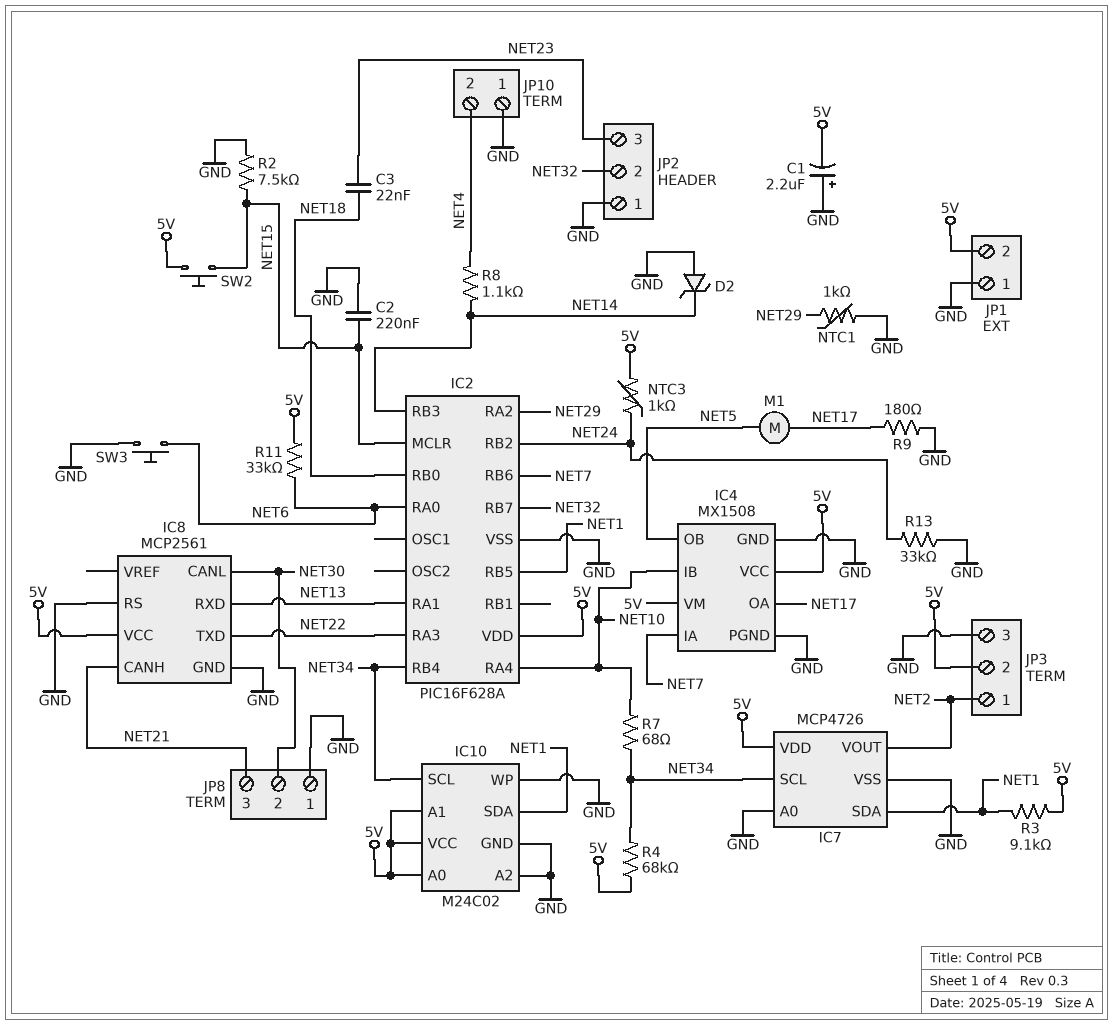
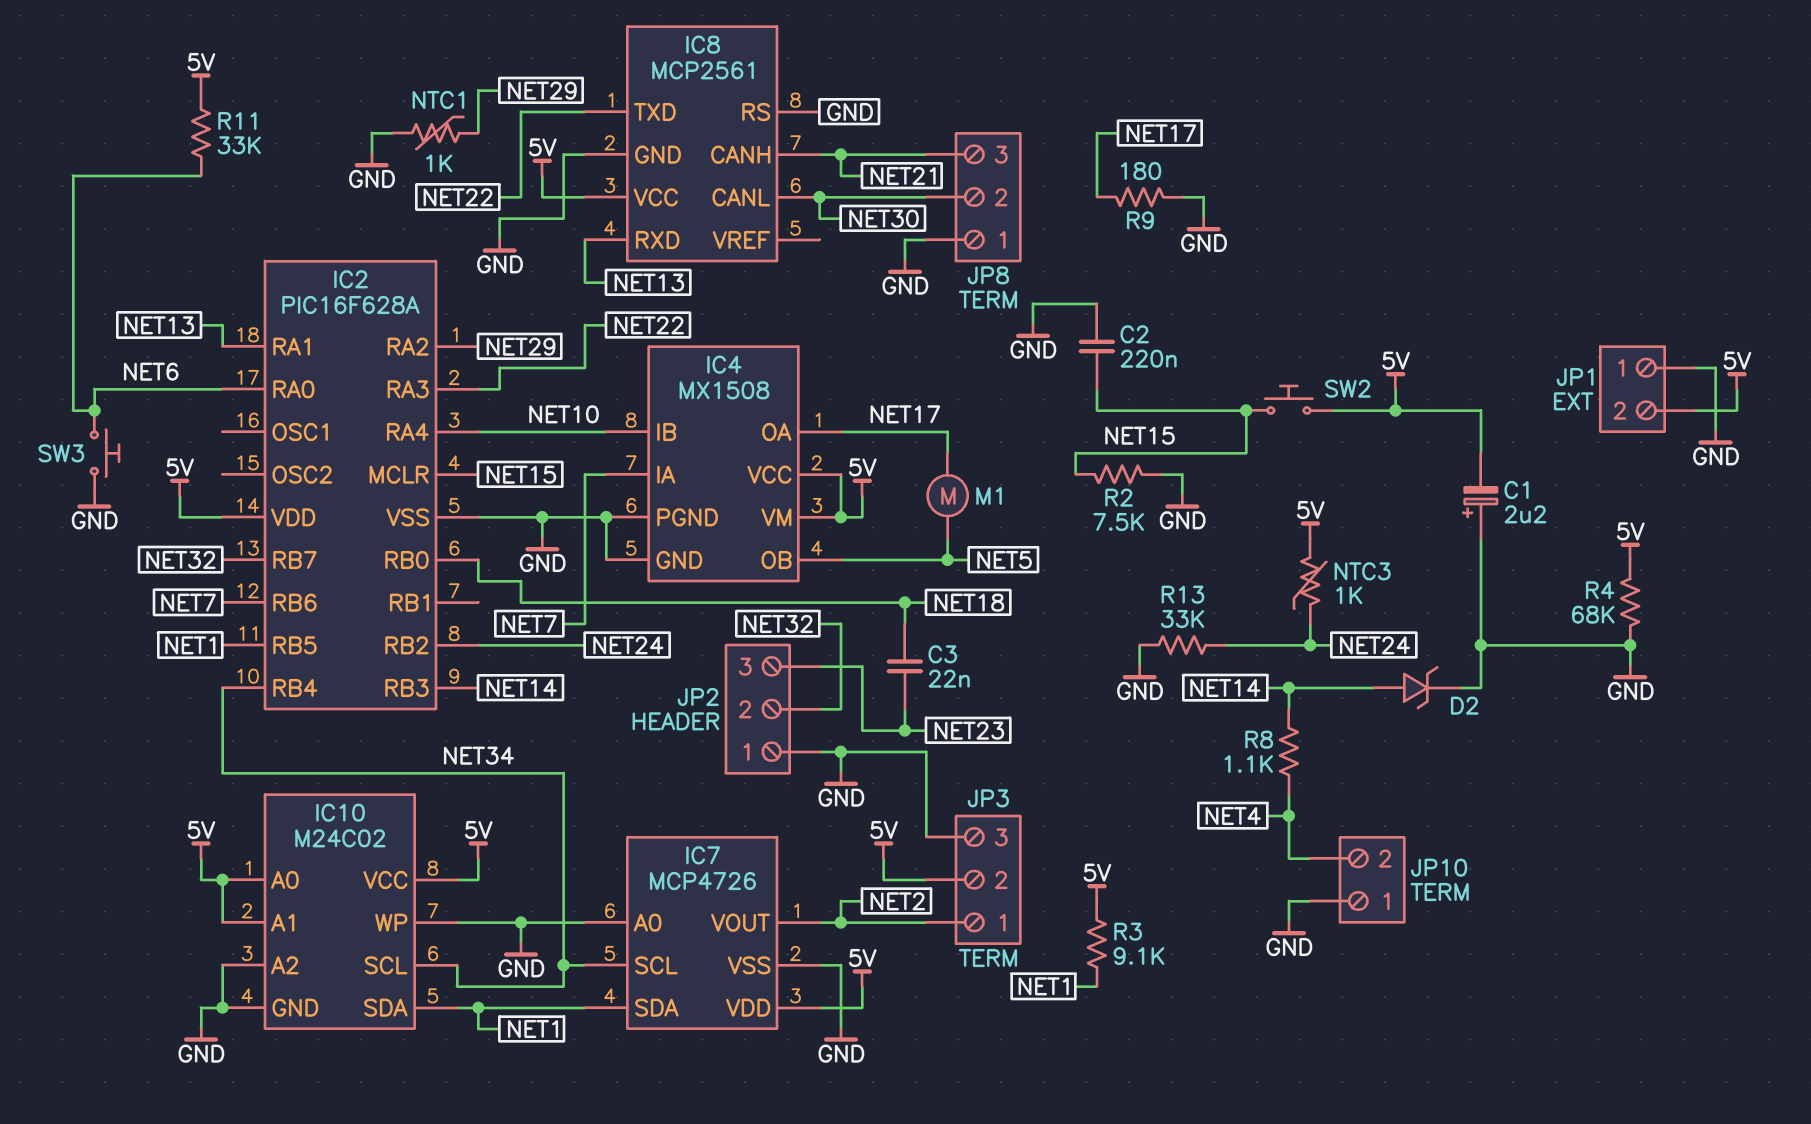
D2: zener (A GND, K NET14) -> zener (A NET14, K GND)
R4: 68k (5V, NET34) -> 68k (5V, GND)
R7: 68 (NET10, NET34) -> none

